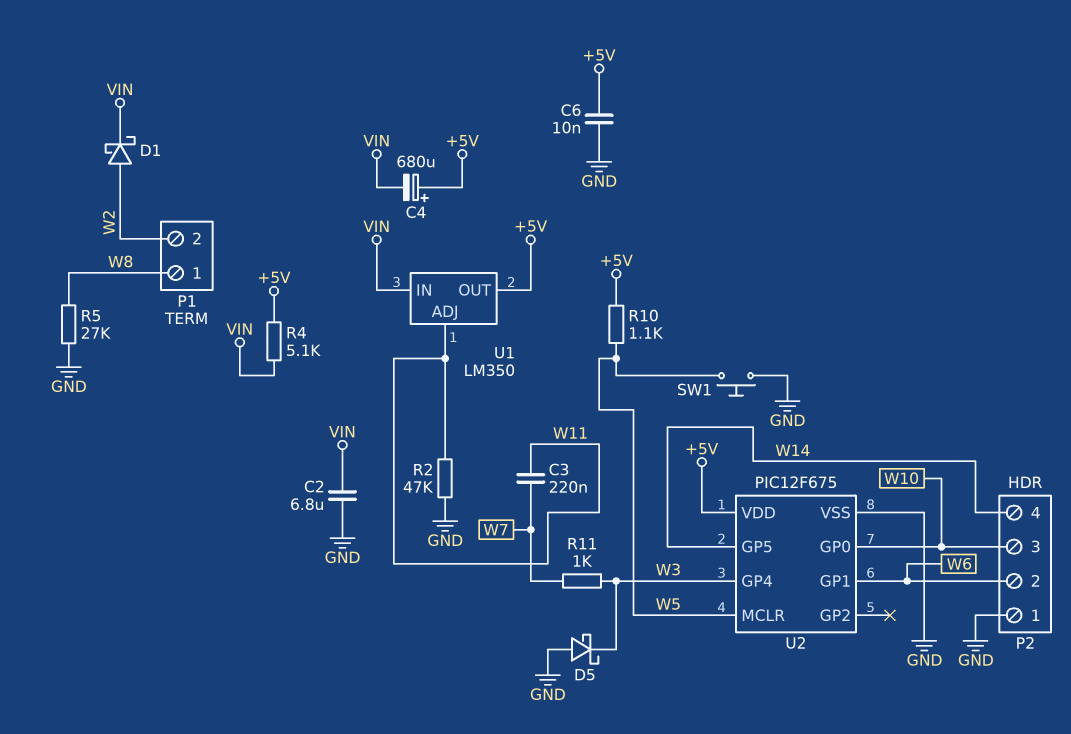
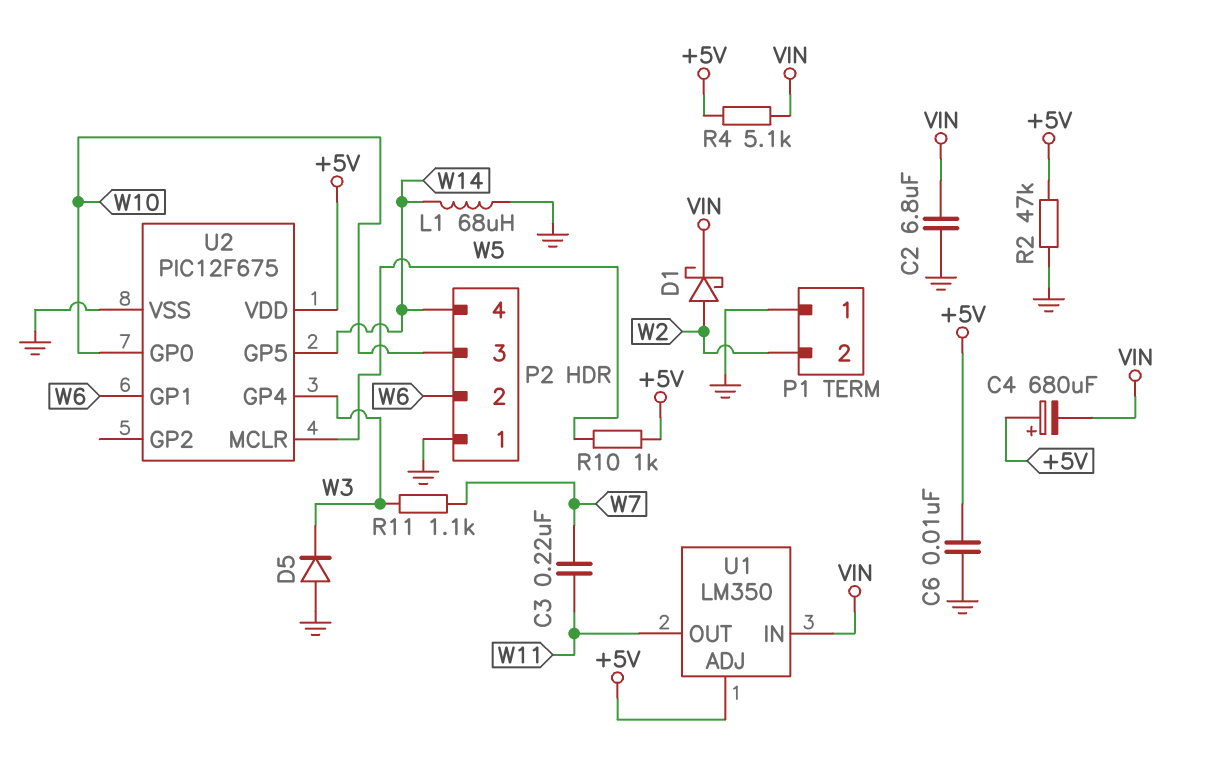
D5: schottky (A GND, K W3) -> diode (A GND, K W3)
L1: none -> 68uH (GND, W14)
P1 pin 1: W8 -> GND
R2: 47k (GND, W11) -> 47k (+5V, GND)
R5: 27k (GND, W8) -> none
R10: 1.1k (+5V, W5) -> 1k (+5V, W5)
R11: 1k (W3, W7) -> 1.1k (W3, W7)
SW1: button (GND, W5) -> none
U1 pin ADJ: W11 -> +5V
U1 pin OUT: +5V -> W11

